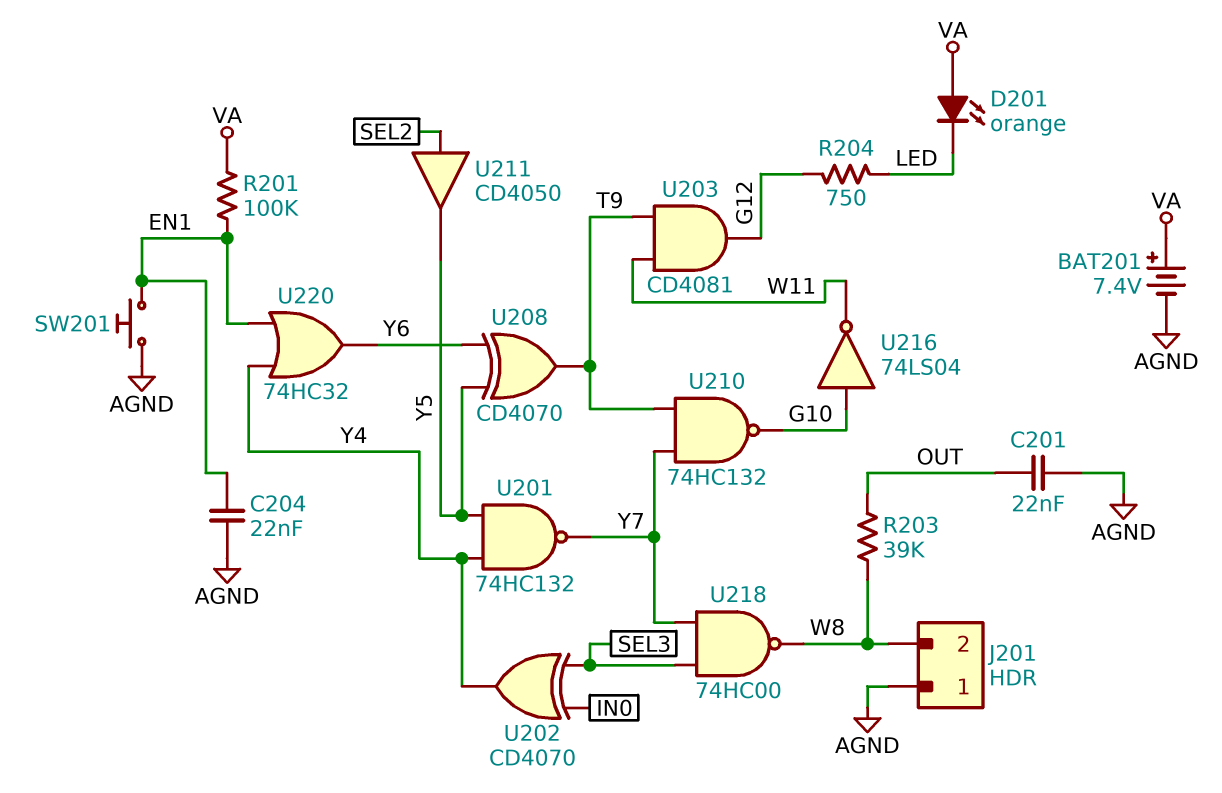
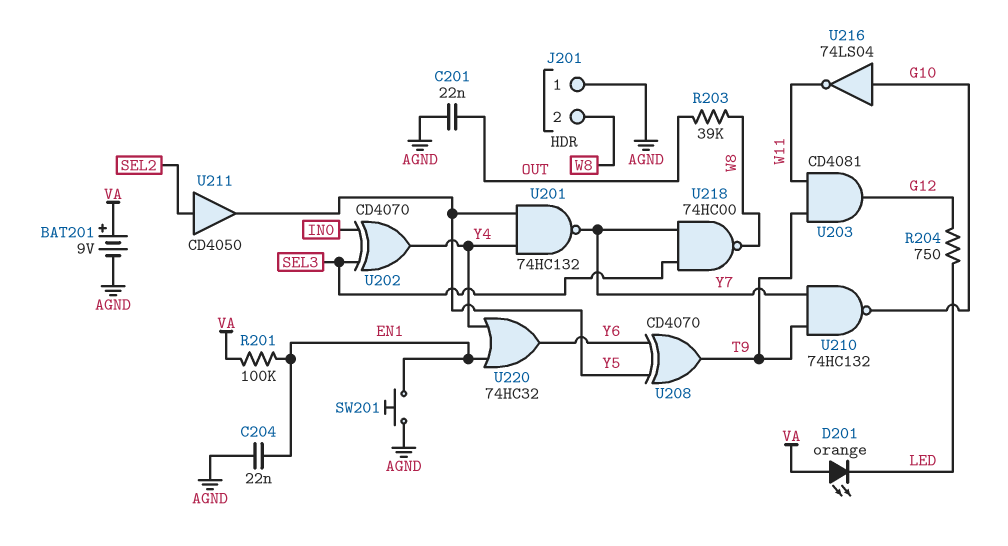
BAT201: 7.4V (plus VA, minus AGND) -> 9V (plus VA, minus AGND)

